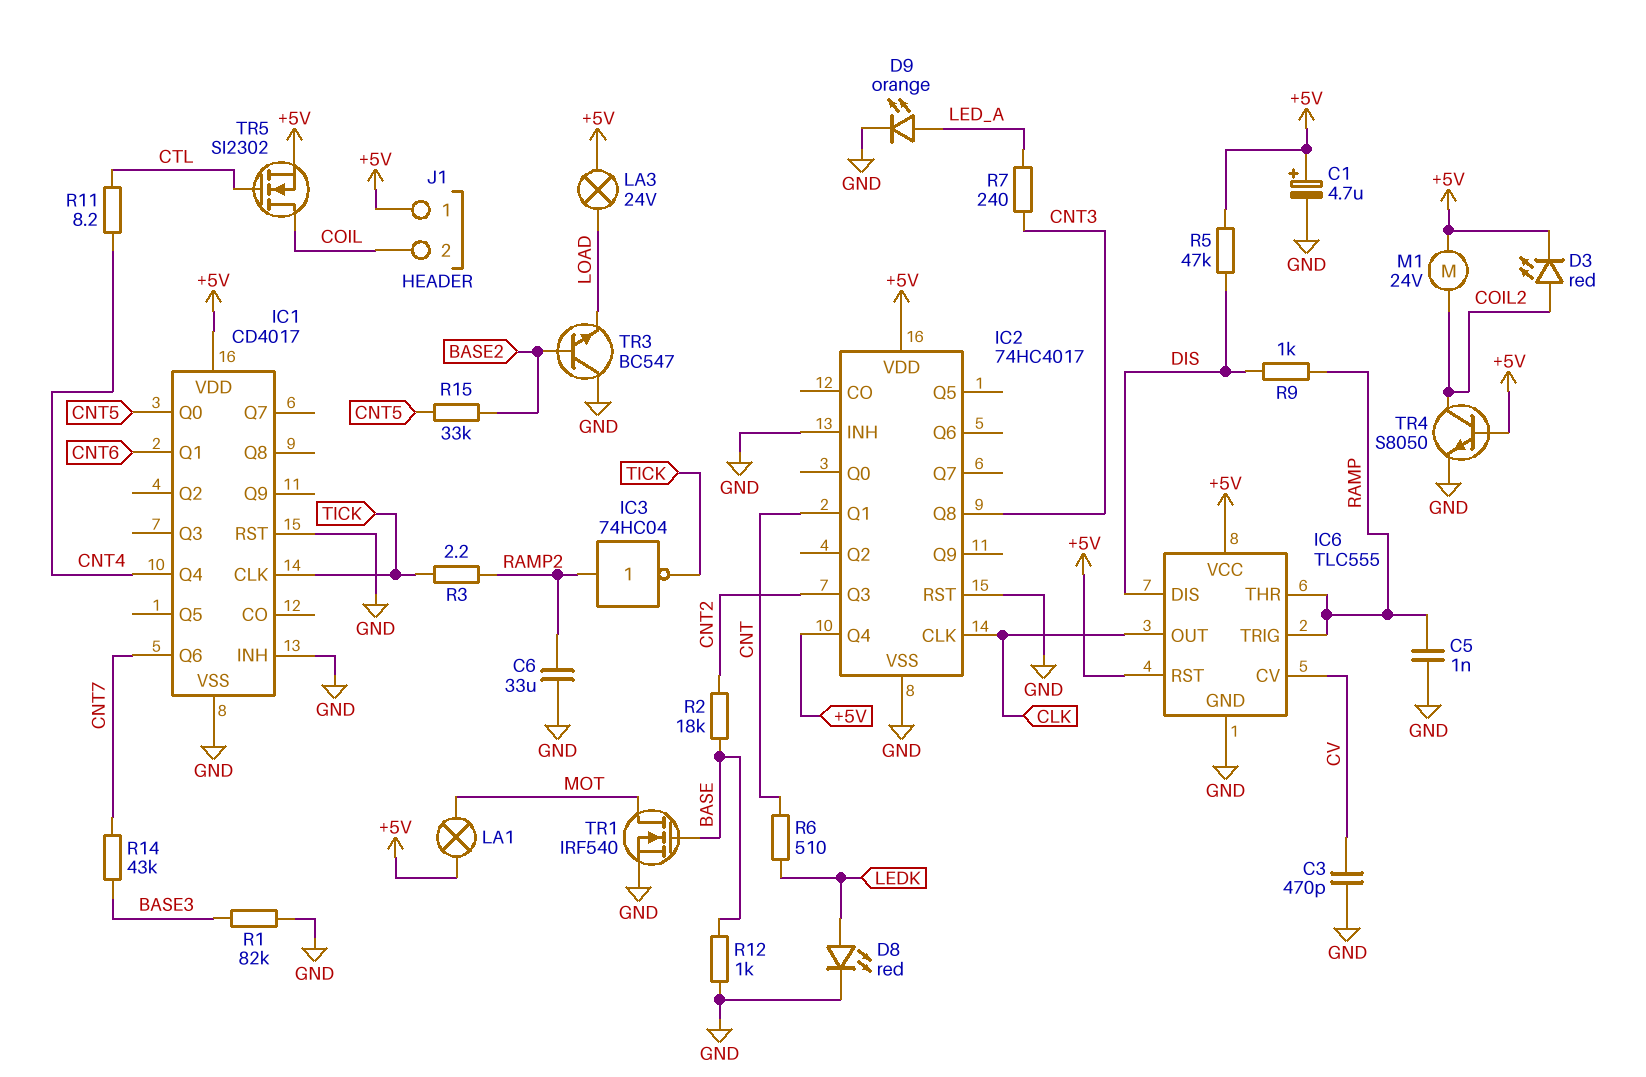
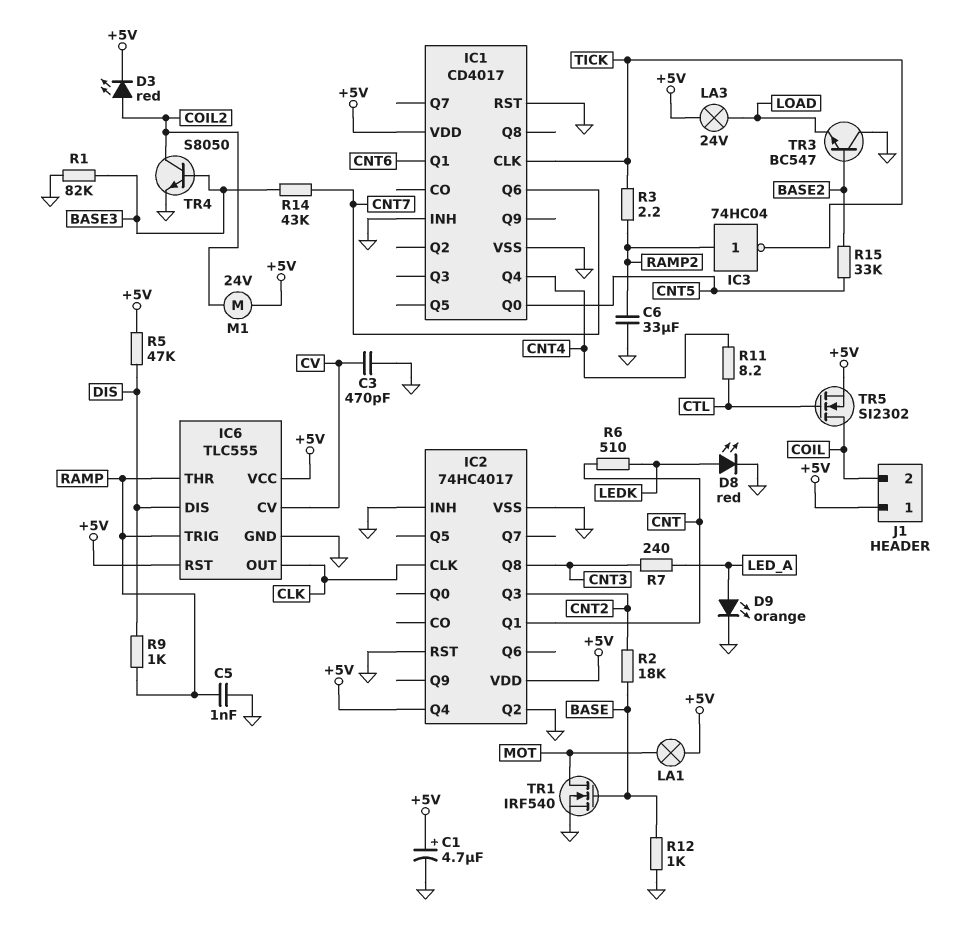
IC2 pin Q2: none -> GND
TR4: NPN S8050 (B +5V, C COIL2, E GND) -> NPN S8050 (B BASE3, C COIL2, E GND)

